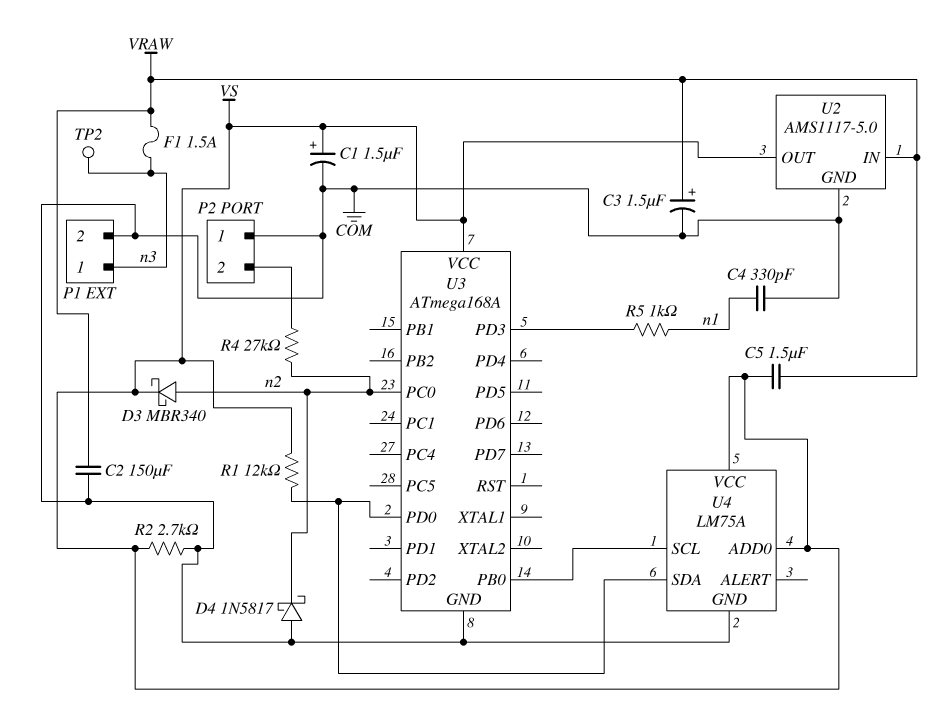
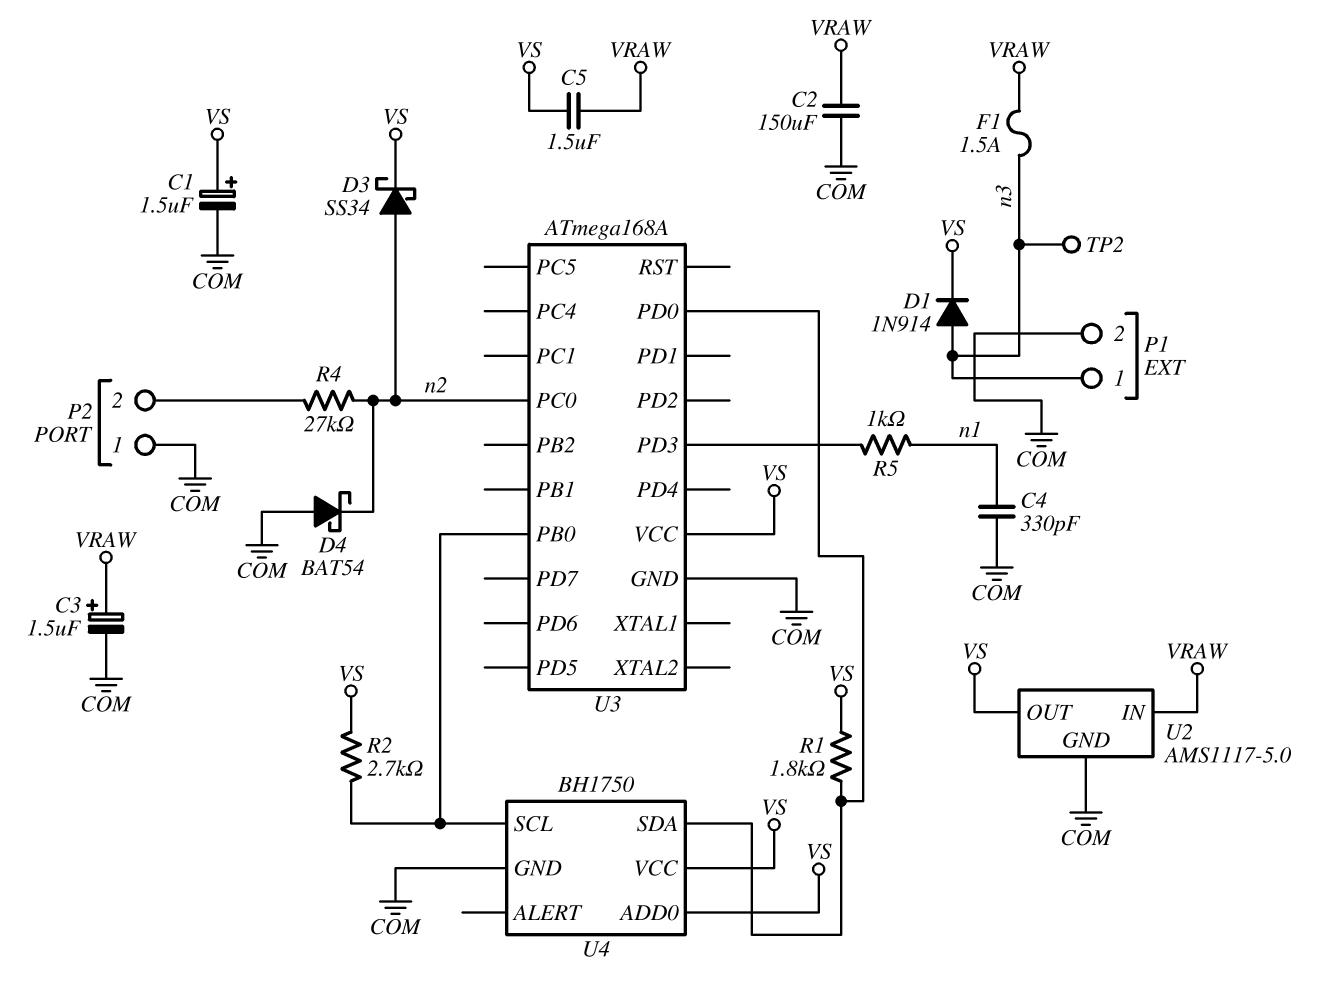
D1: none -> diode 1N914 (A n3, K VS)
D3: schottky MBR340 (A n2, K VS) -> schottky SS34 (A n2, K VS)
D4: schottky 1N5817 (A COM, K n2) -> schottky BAT54 (A COM, K n2)
R1: 12k (U3/PD0, VS) -> 1.8k (U3/PD0, VS)
R2: 2.7k (COM, VS) -> 2.7k (U3/PB0, VS)
U4: LM75A -> BH1750

